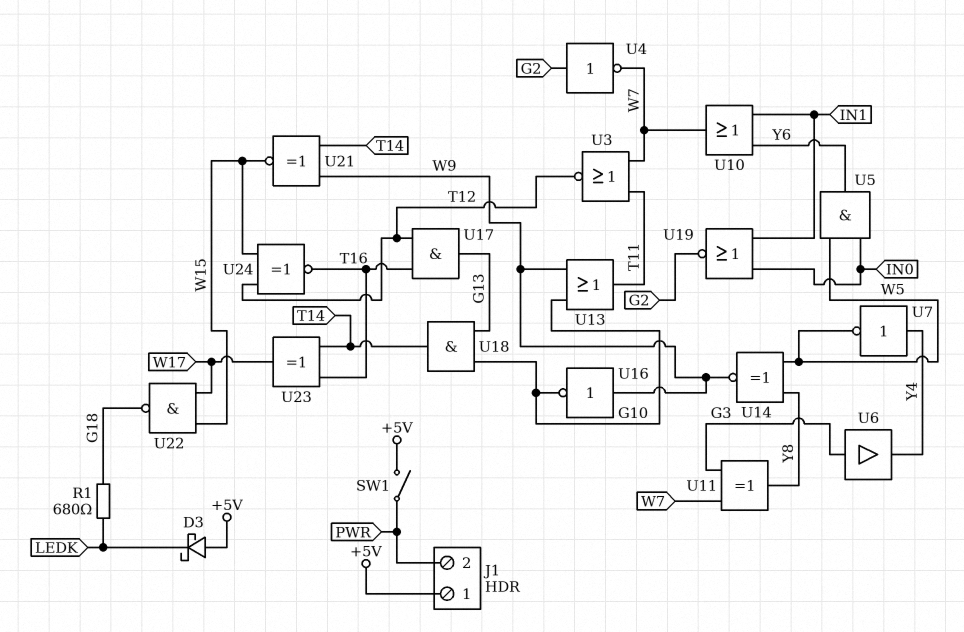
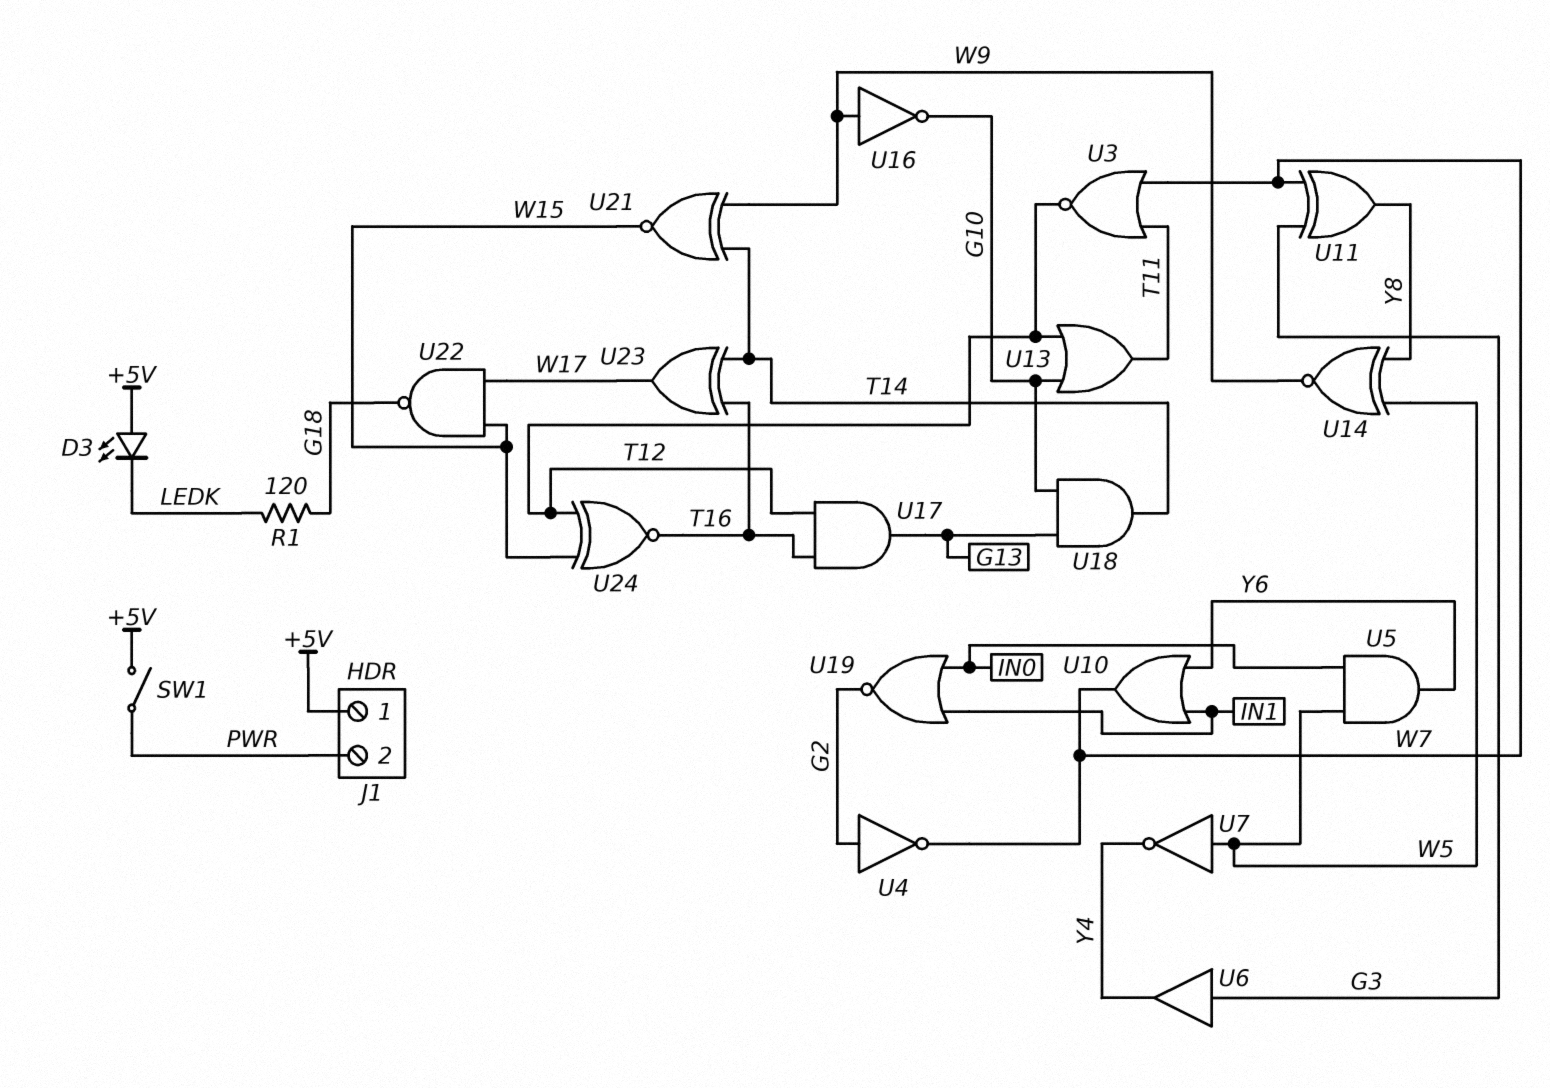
D3: schottky (A +5V, K LEDK) -> LED (A +5V, K LEDK)
R1: 680 (G18, LEDK) -> 120 (G18, LEDK)
U7: NOT (in Y4, out W5) -> NOT (in W5, out Y4)
U13: OR (in G10, in W9, out T11) -> OR (in G10, in T12, out T11)

